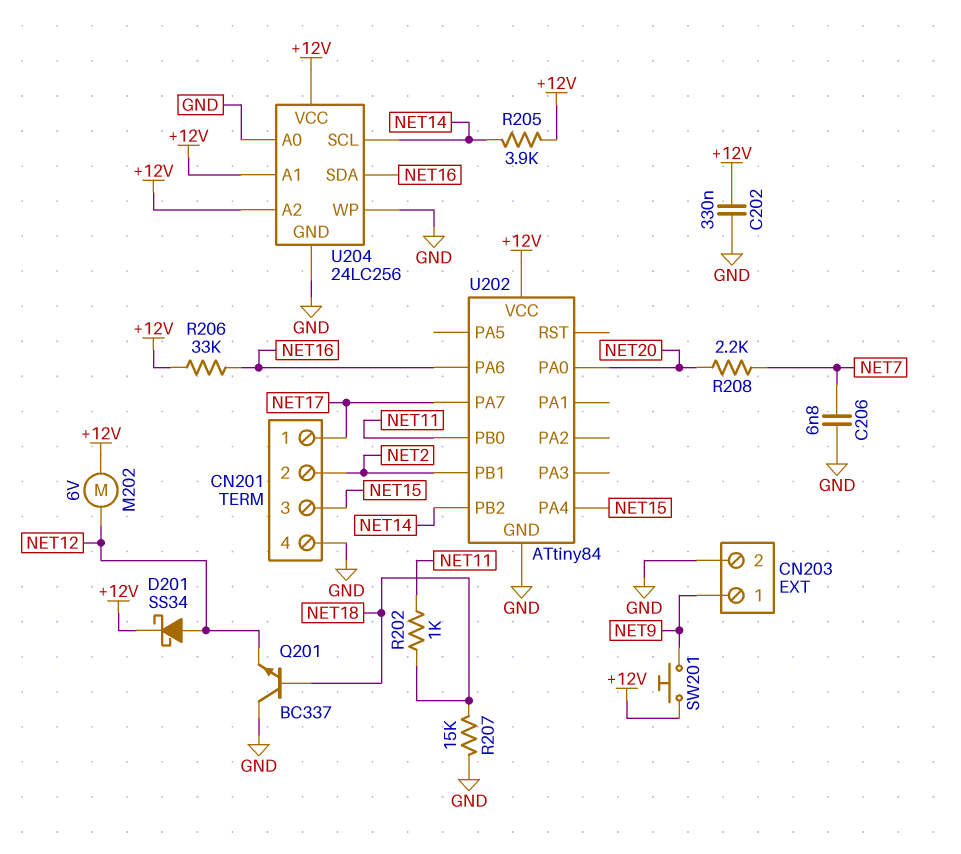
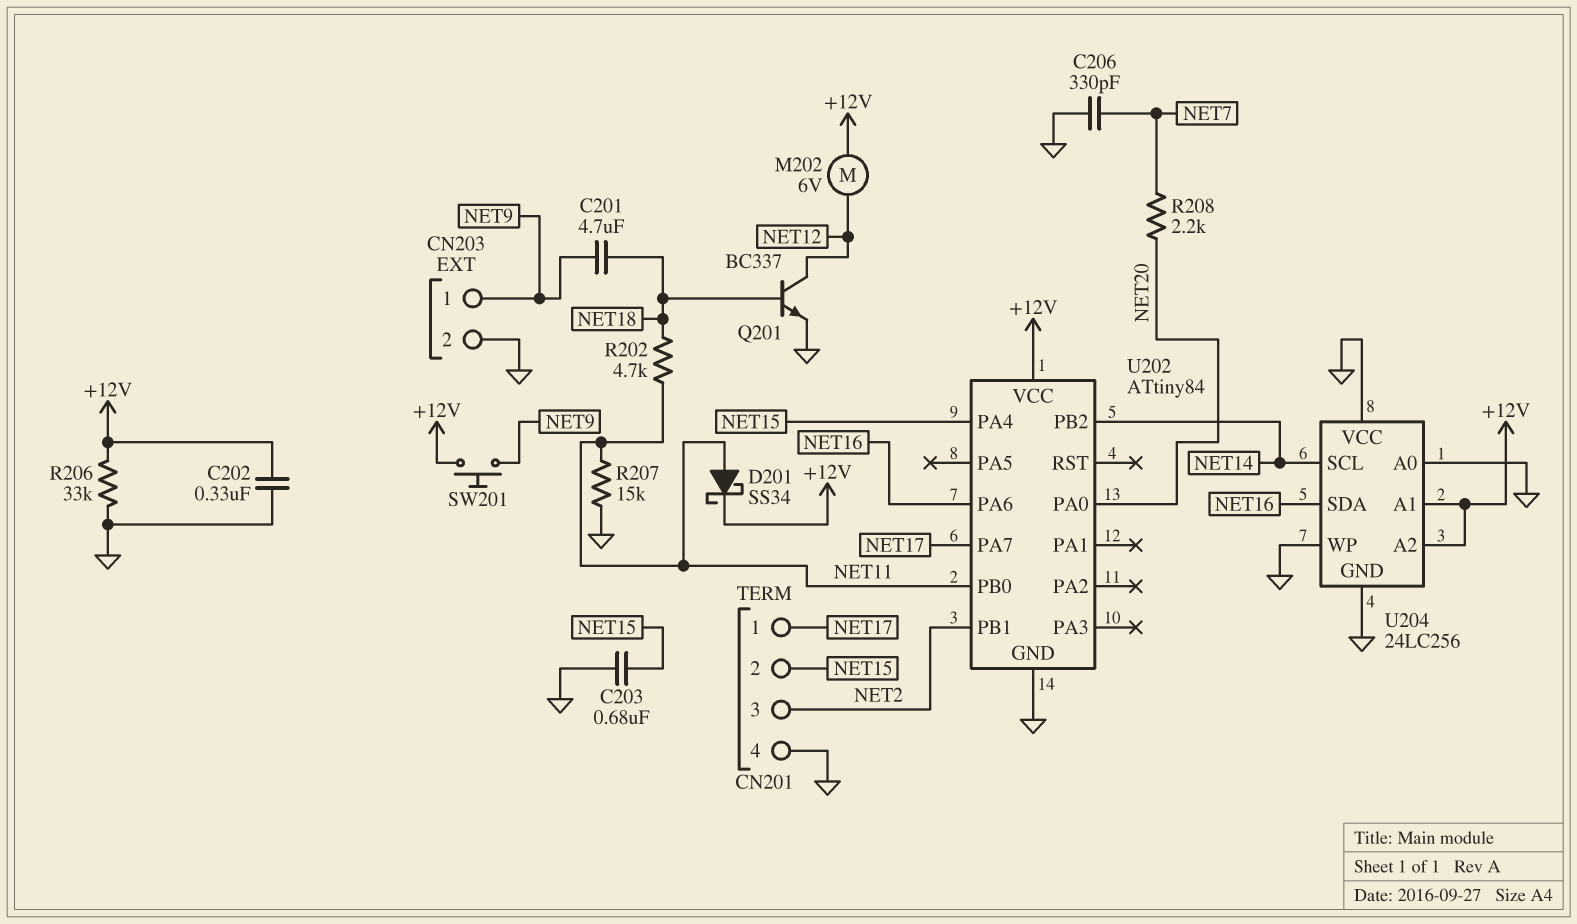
C201: none -> 4.7uF (NET9, NET18)
C203: none -> 680nF (GND, NET15)
C206: 6.8nF (GND, NET7) -> 330pF (GND, NET7)
CN201 pin 2: NET2 -> NET15
CN201 pin 3: NET15 -> NET2
D201: schottky SS34 (A NET12, K +12V) -> schottky SS34 (A NET11, K +12V)
Q201: NPN BC337 (B NET18, C GND, E NET12) -> NPN BC337 (B NET18, C NET12, E GND)
R202: 1k (NET11, NET18) -> 4.7k (NET11, NET18)
R205: 3.9k (+12V, NET14) -> none
R206: 33k (+12V, NET16) -> 33k (+12V, GND)
R207: 15k (GND, NET18) -> 15k (GND, NET11)
U204 pin VCC: +12V -> GND

